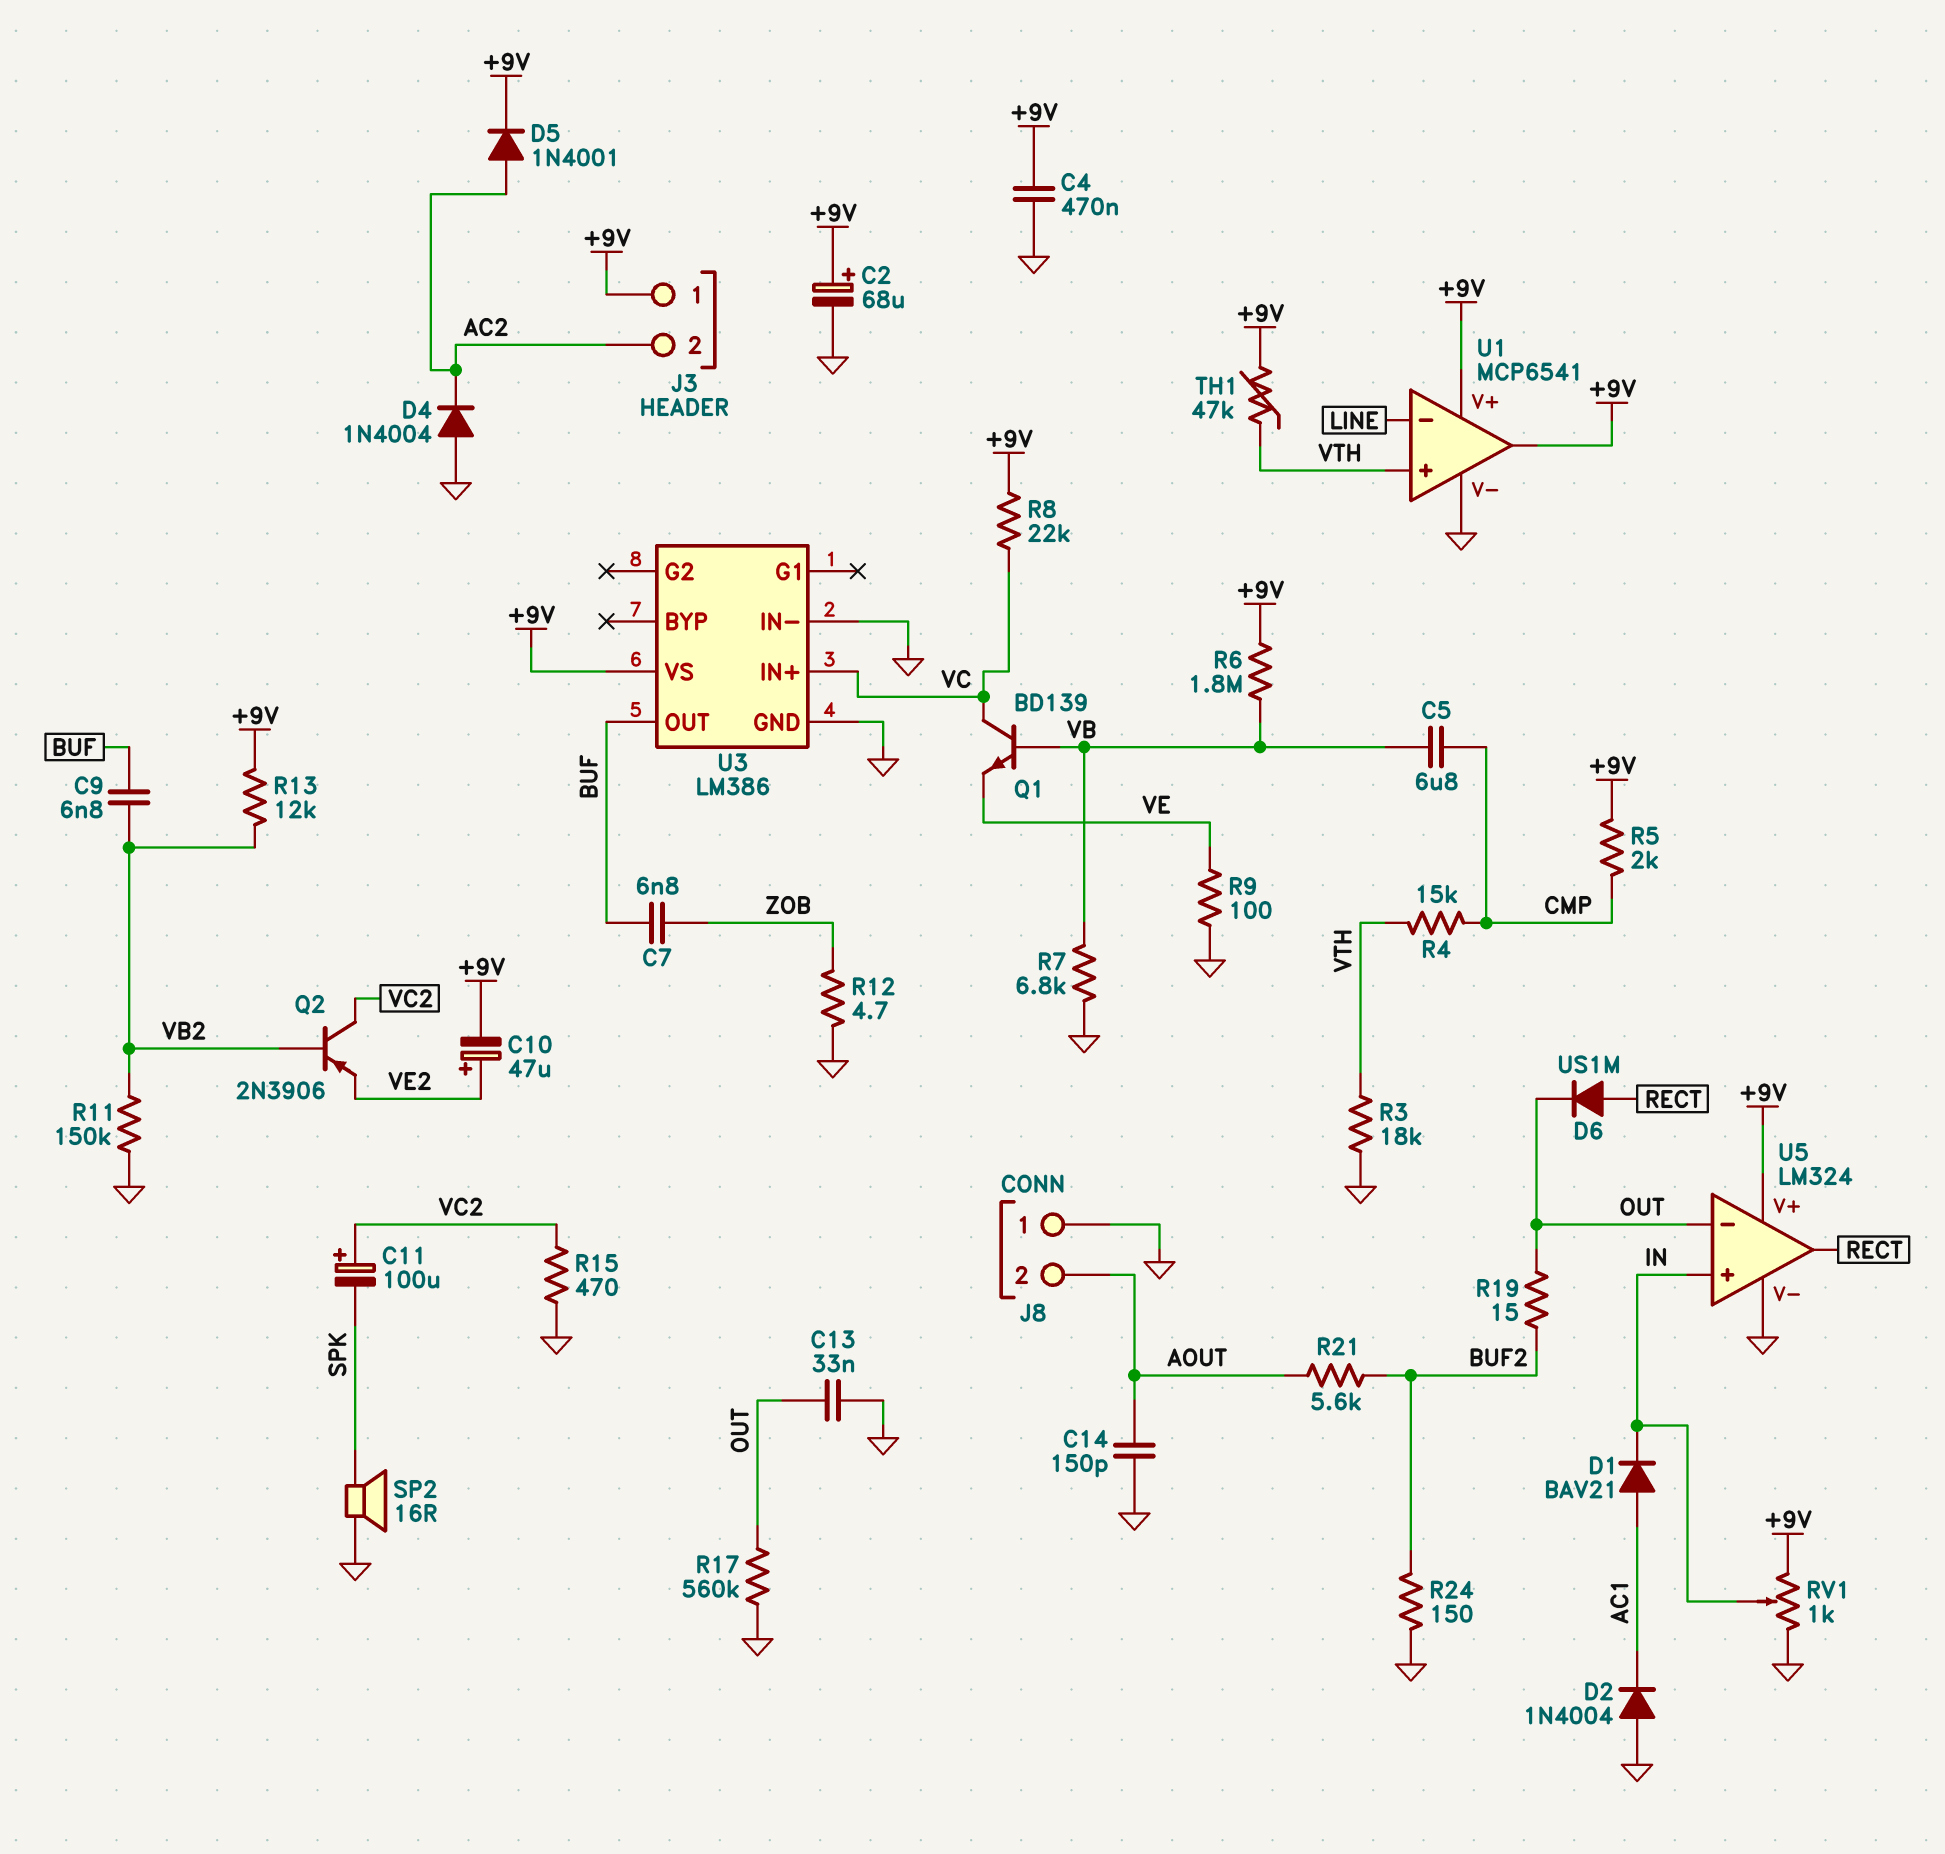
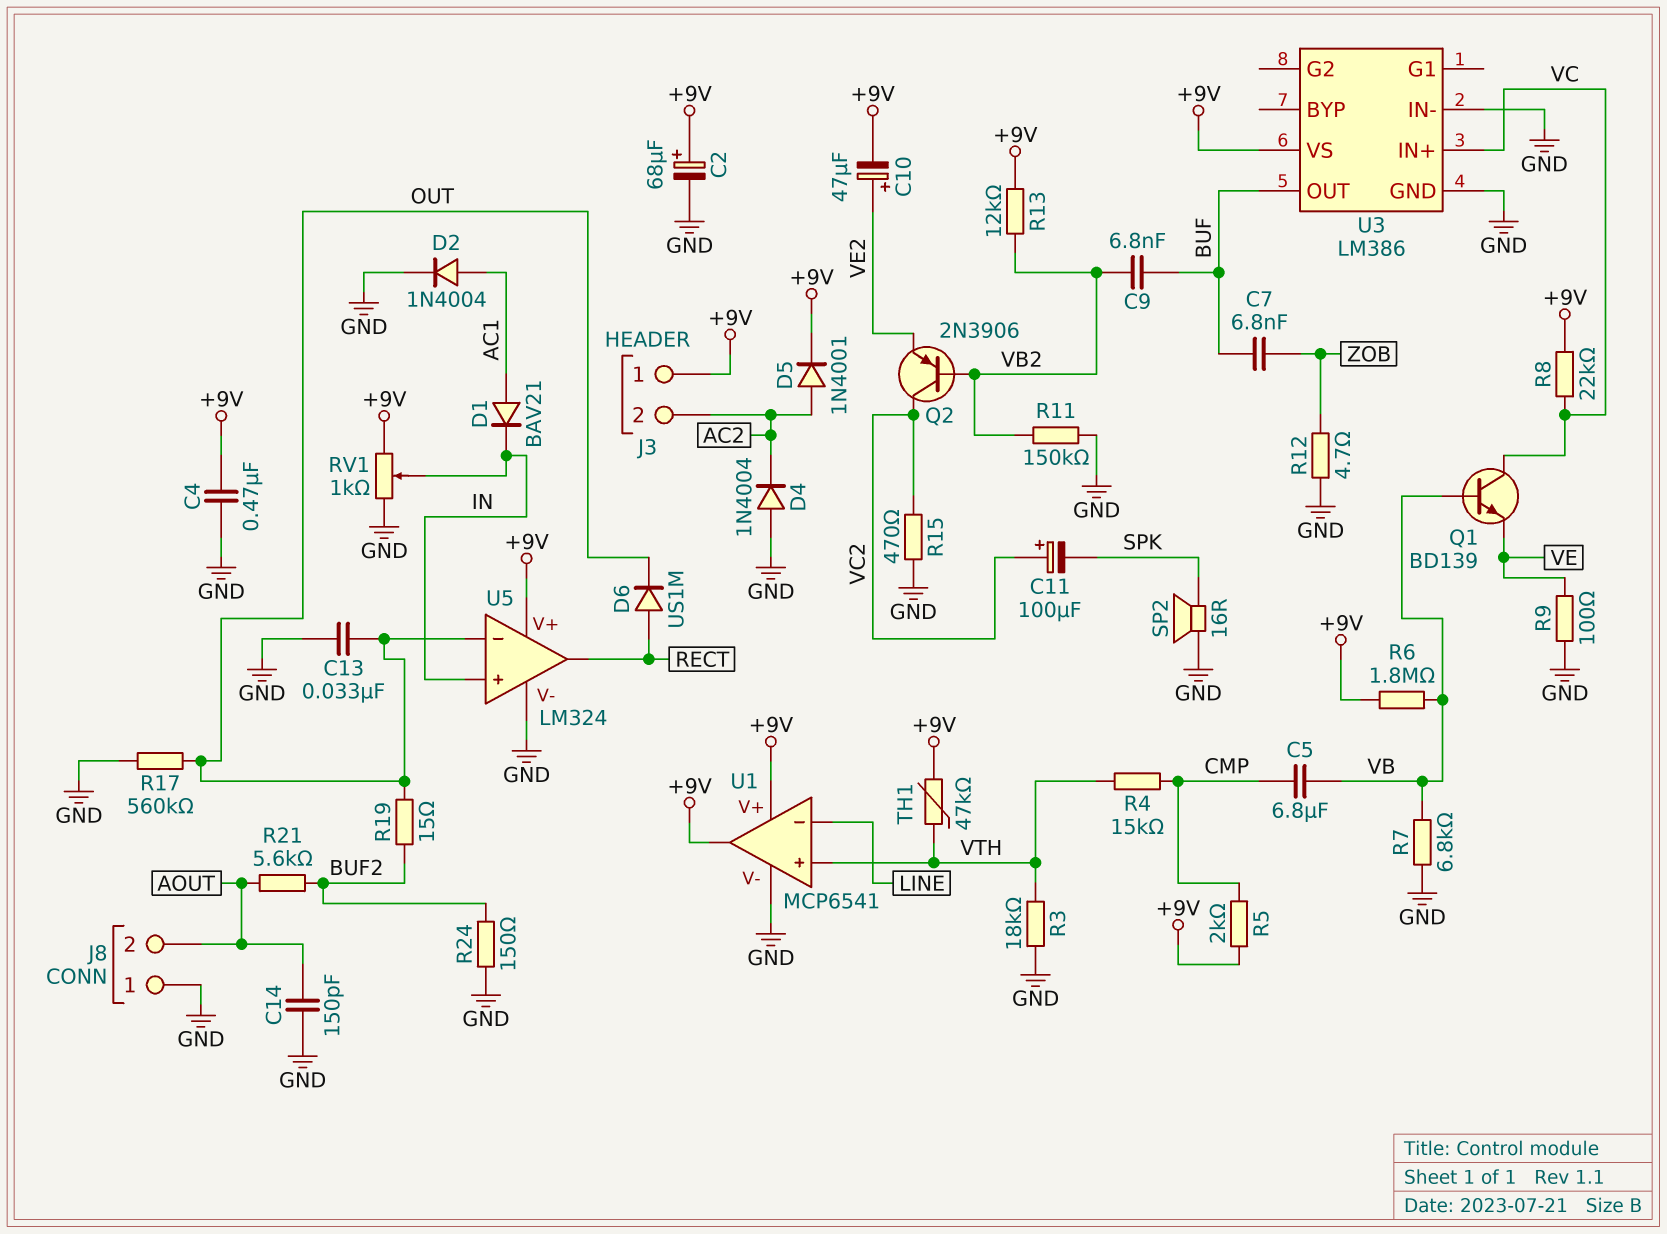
D2: diode 1N4004 (A GND, K AC1) -> diode 1N4004 (A AC1, K GND)

